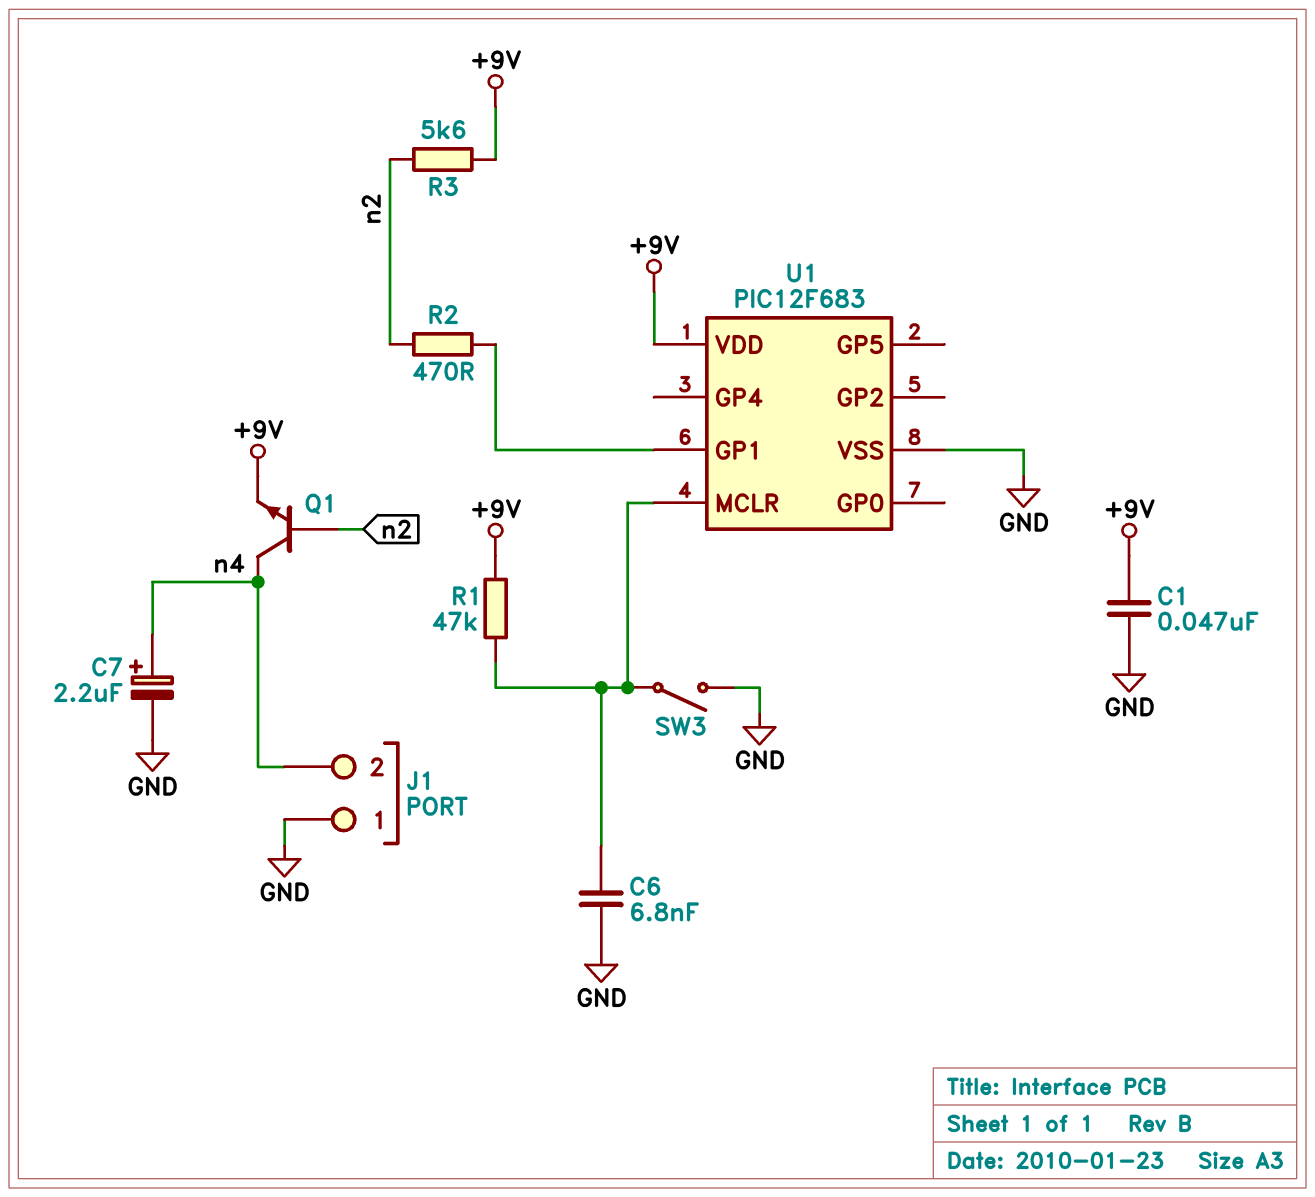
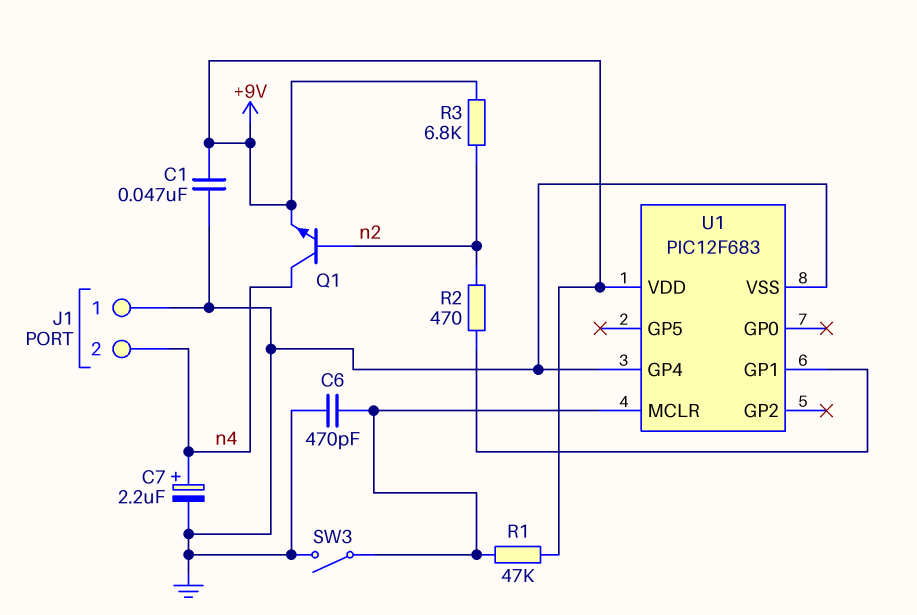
C6: 6.8nF (GND, U1/MCLR) -> 470pF (GND, U1/MCLR)
R3: 5.6k (+9V, n2) -> 6.8k (+9V, n2)
U1 pin GP4: none -> GND

